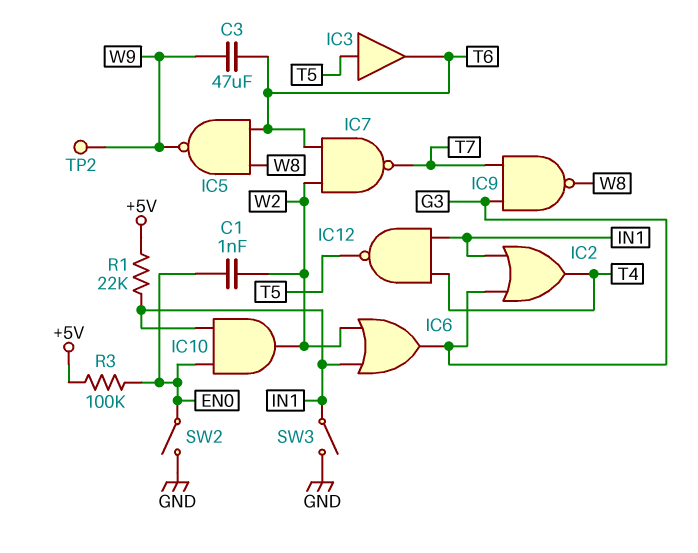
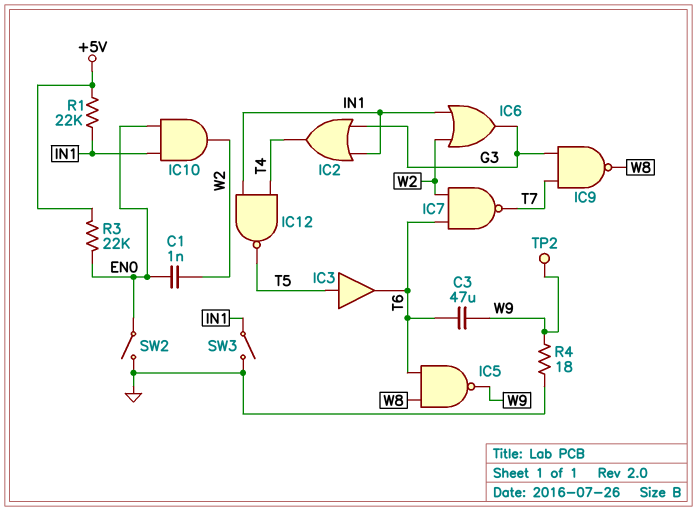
R3: 100k (+5V, EN0) -> 22k (+5V, EN0)
R4: none -> 18 (GND, W9)

